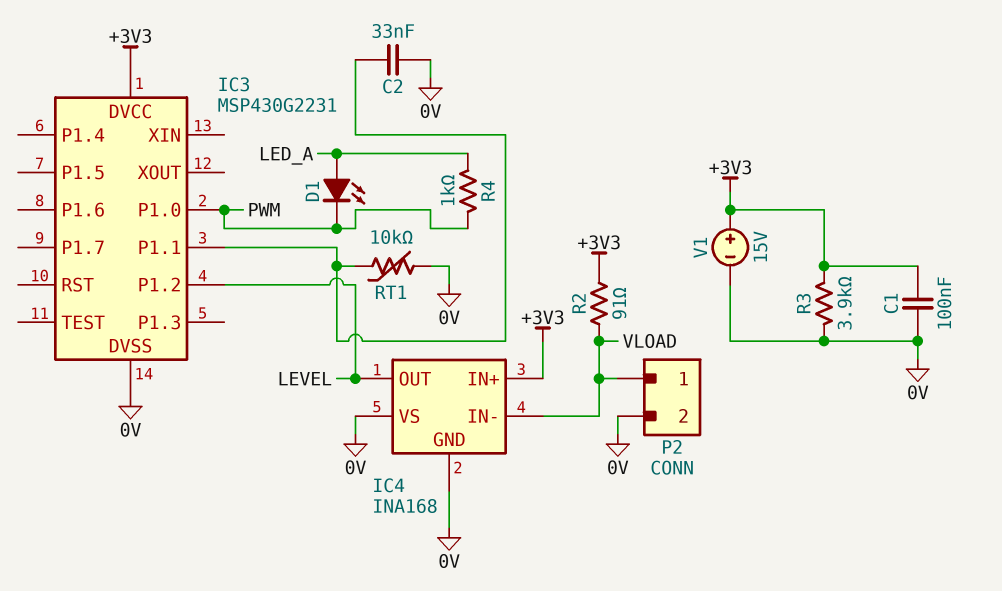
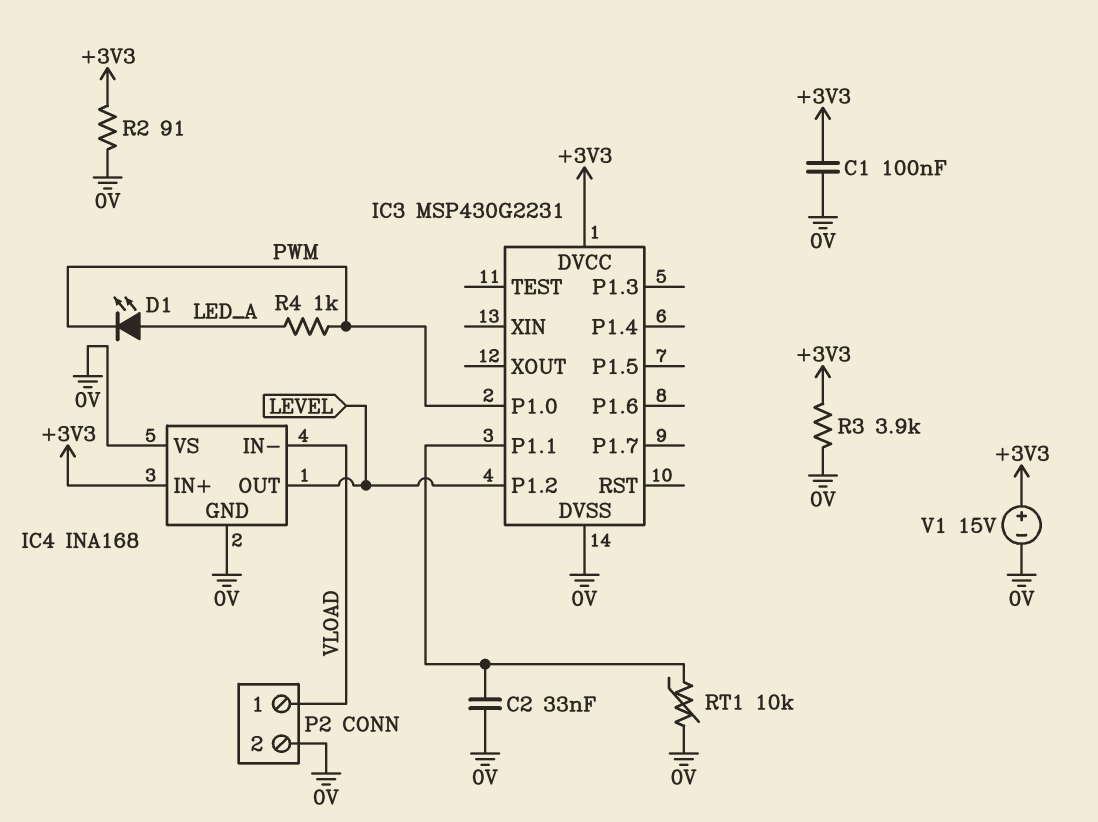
R2: 91 (+3V3, VLOAD) -> 91 (+3V3, 0V)

